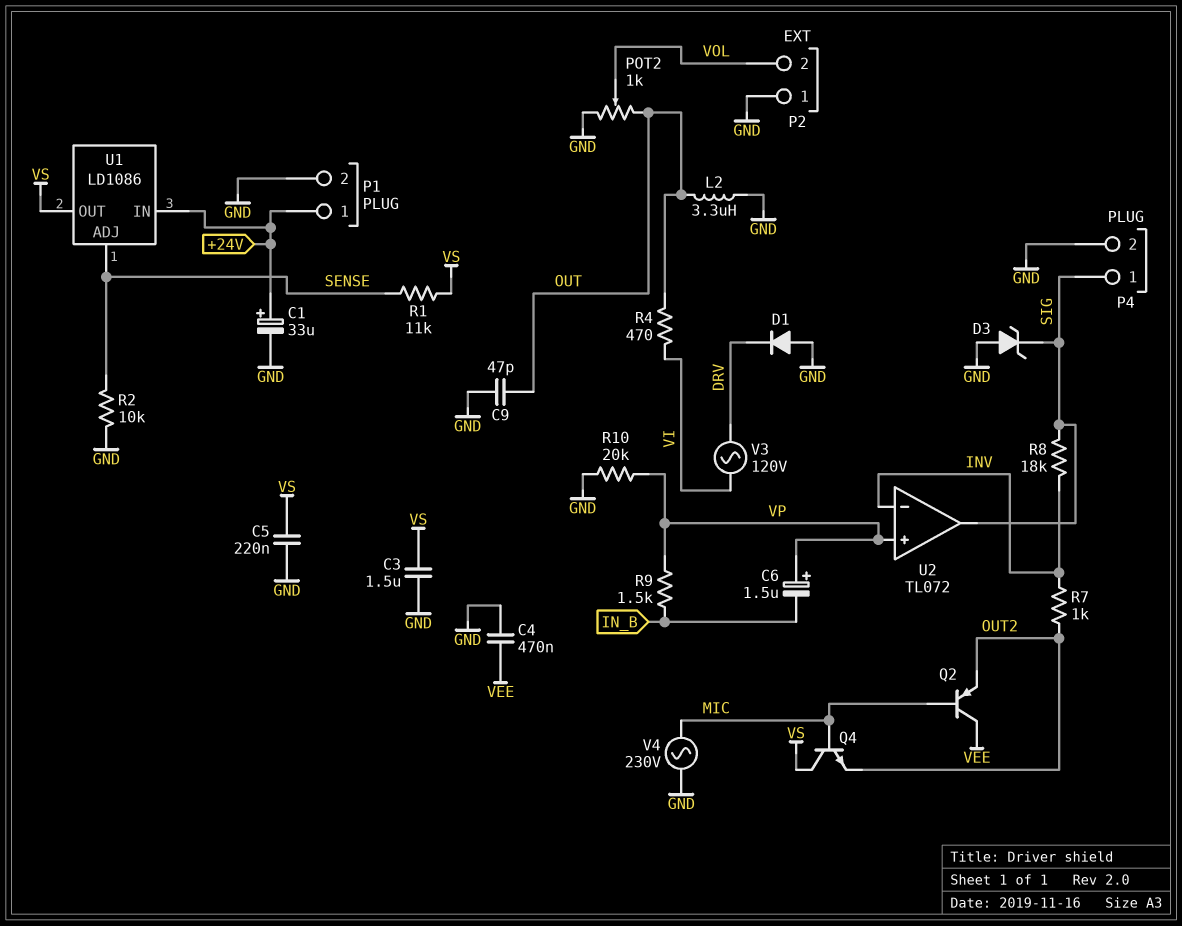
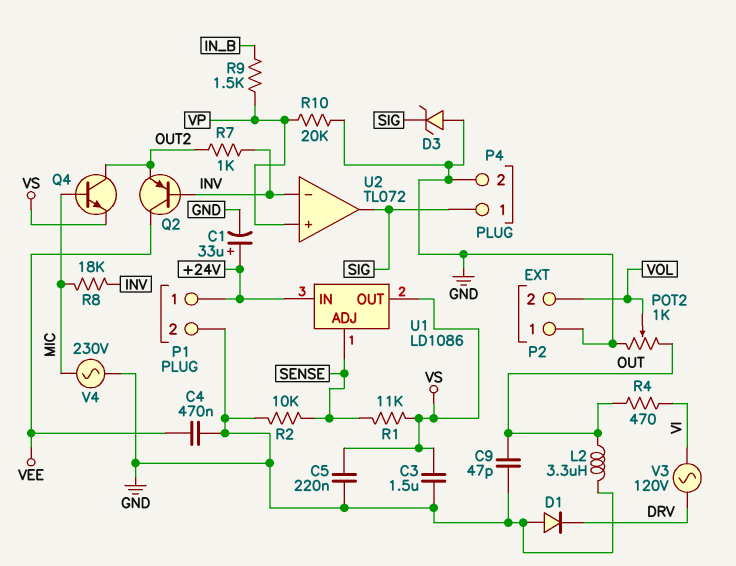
C6: 1.5uF (plus VP, minus IN_B) -> none
Q2: PNP (B MIC, C VEE, E OUT2) -> PNP (B INV, C VEE, E OUT2)
Q4: NPN (B MIC, C VS, E OUT2) -> NPN (B MIC, C OUT2, E VS)
R8: 18k (INV, SIG) -> 18k (INV, MIC)

